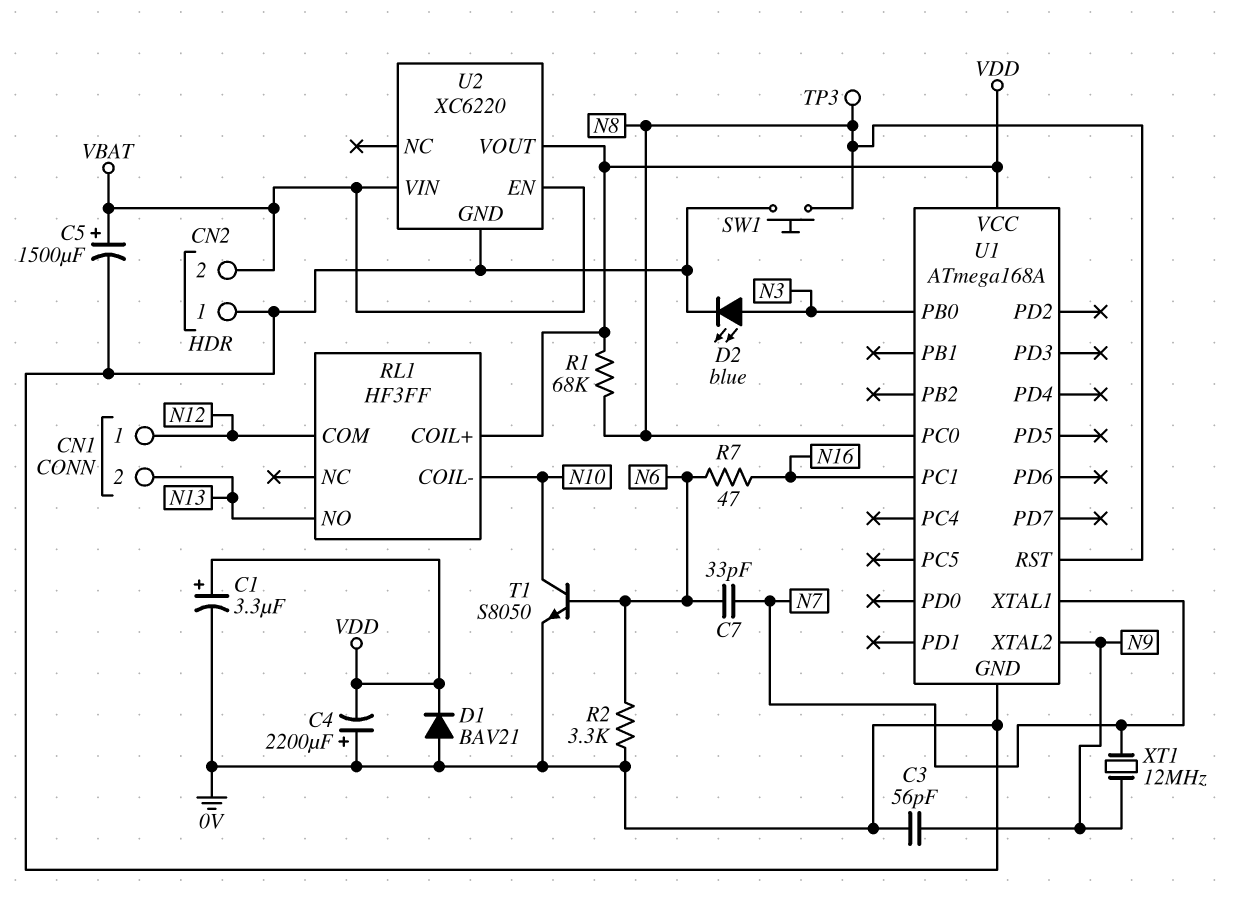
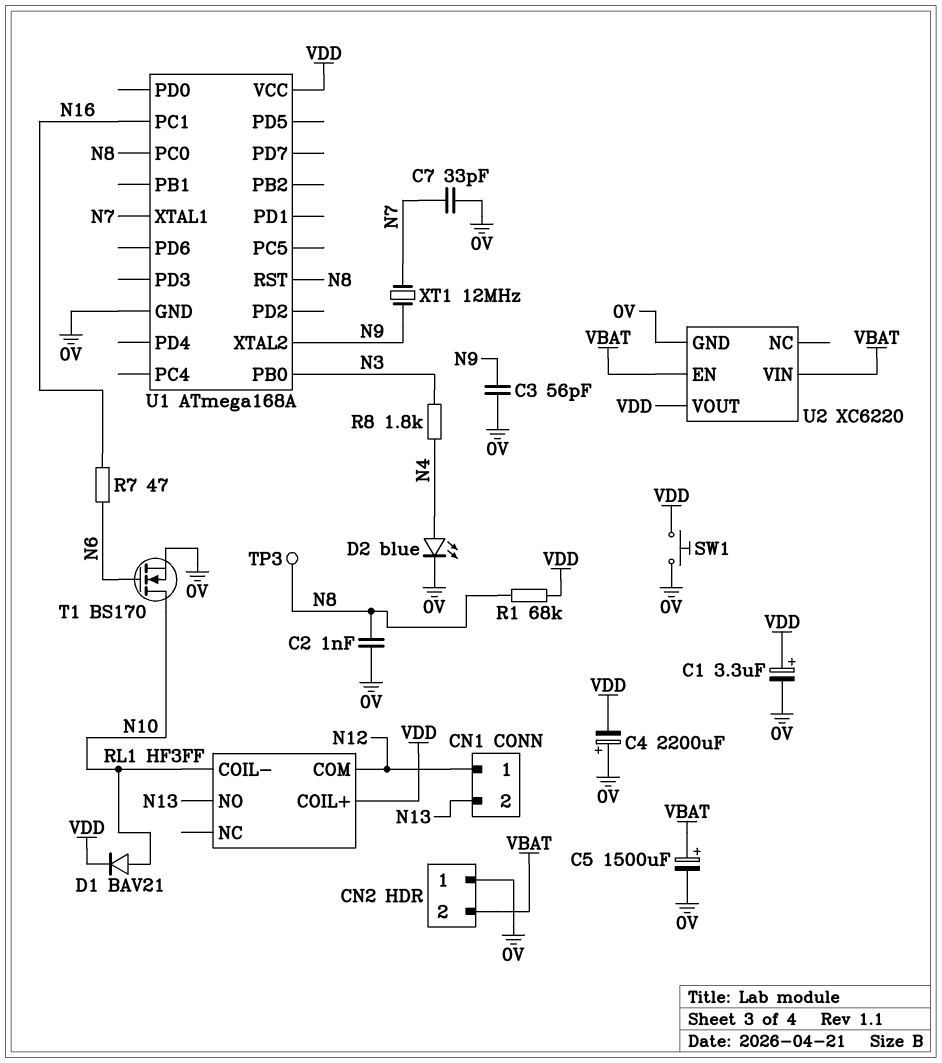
C2: none -> 1nF (0V, N8)
C7: 33pF (N6, N7) -> 33pF (0V, N7)
D1: diode BAV21 (A 0V, K VDD) -> diode BAV21 (A N10, K VDD)
D2: LED blue (A N3, K 0V) -> LED blue (A N4, K 0V)
R2: 3.3k (0V, N6) -> none
R8: none -> 1.8k (N3, N4)
SW1: button (0V, N8) -> button (0V, VDD)
T1: NPN S8050 (B N6, C N10, E 0V) -> NMOS BS170 (G N6, D N10, S 0V)

